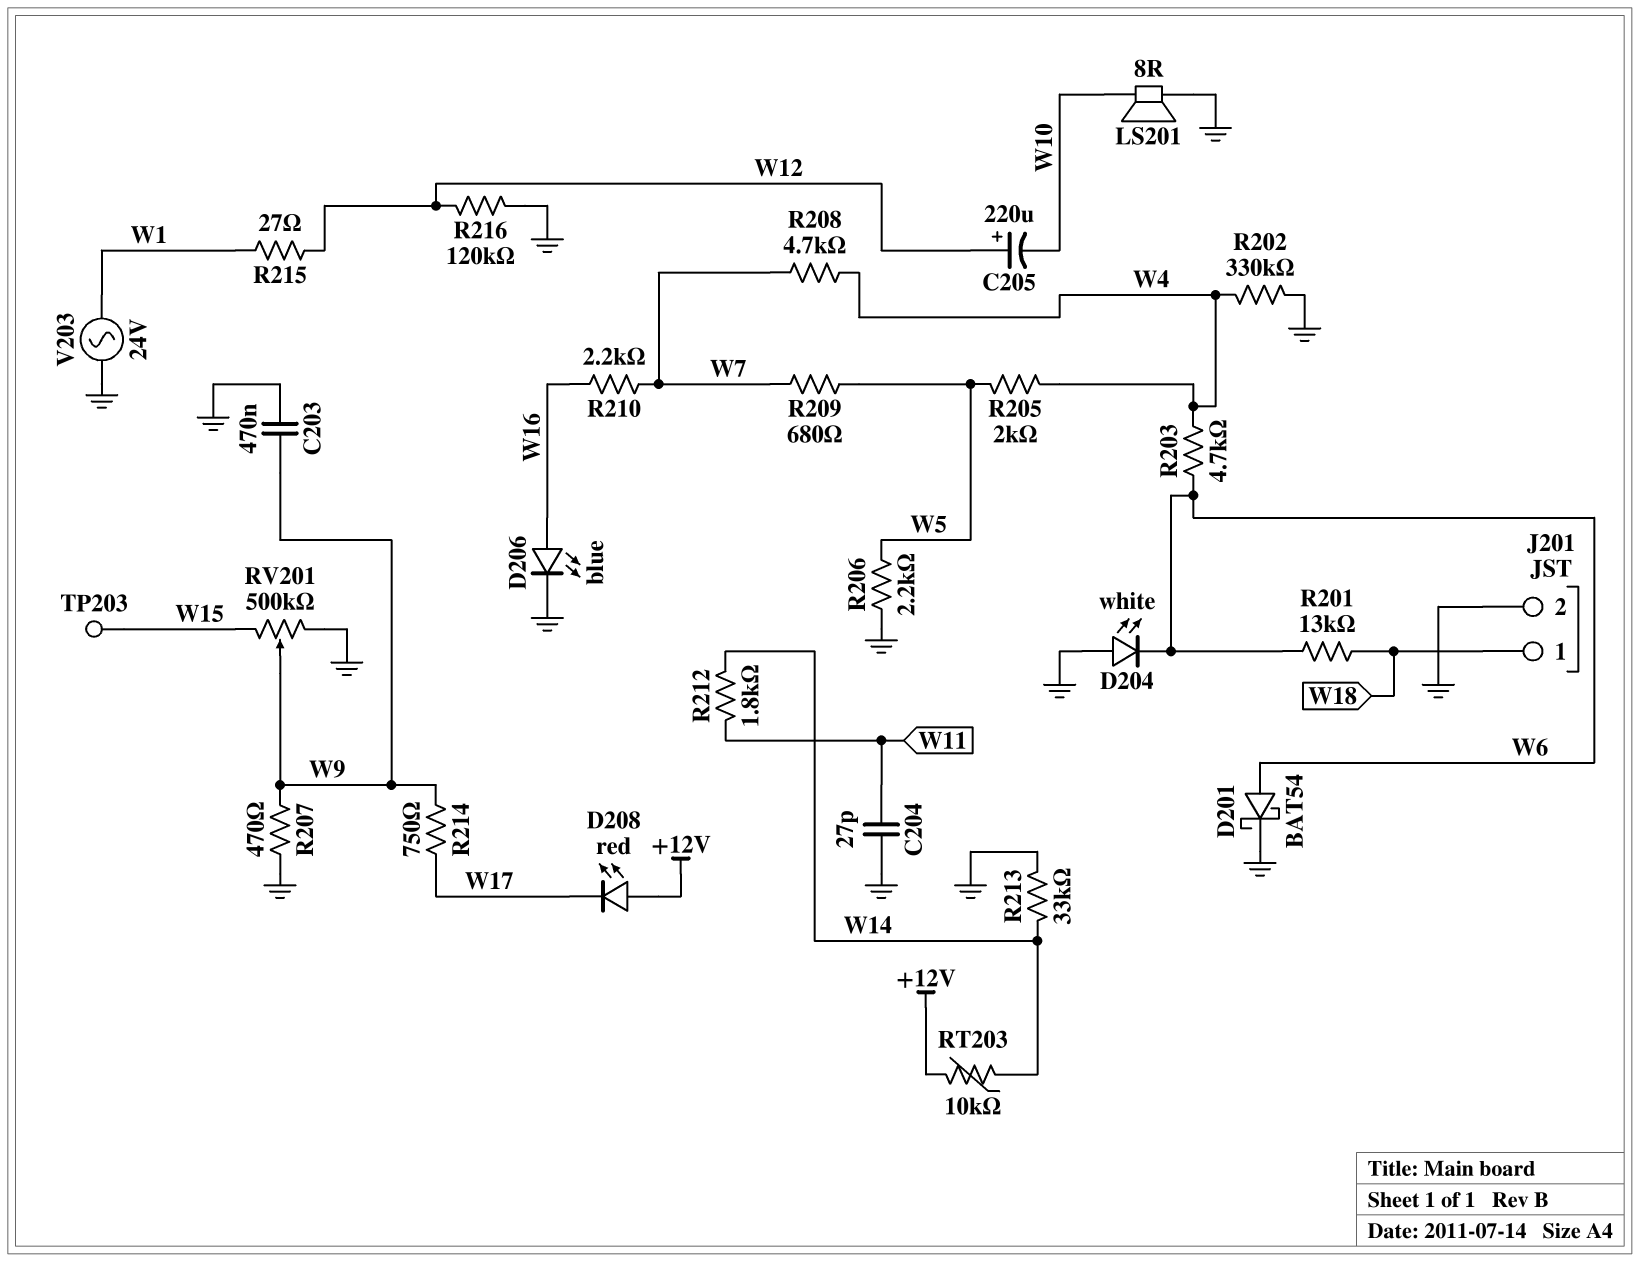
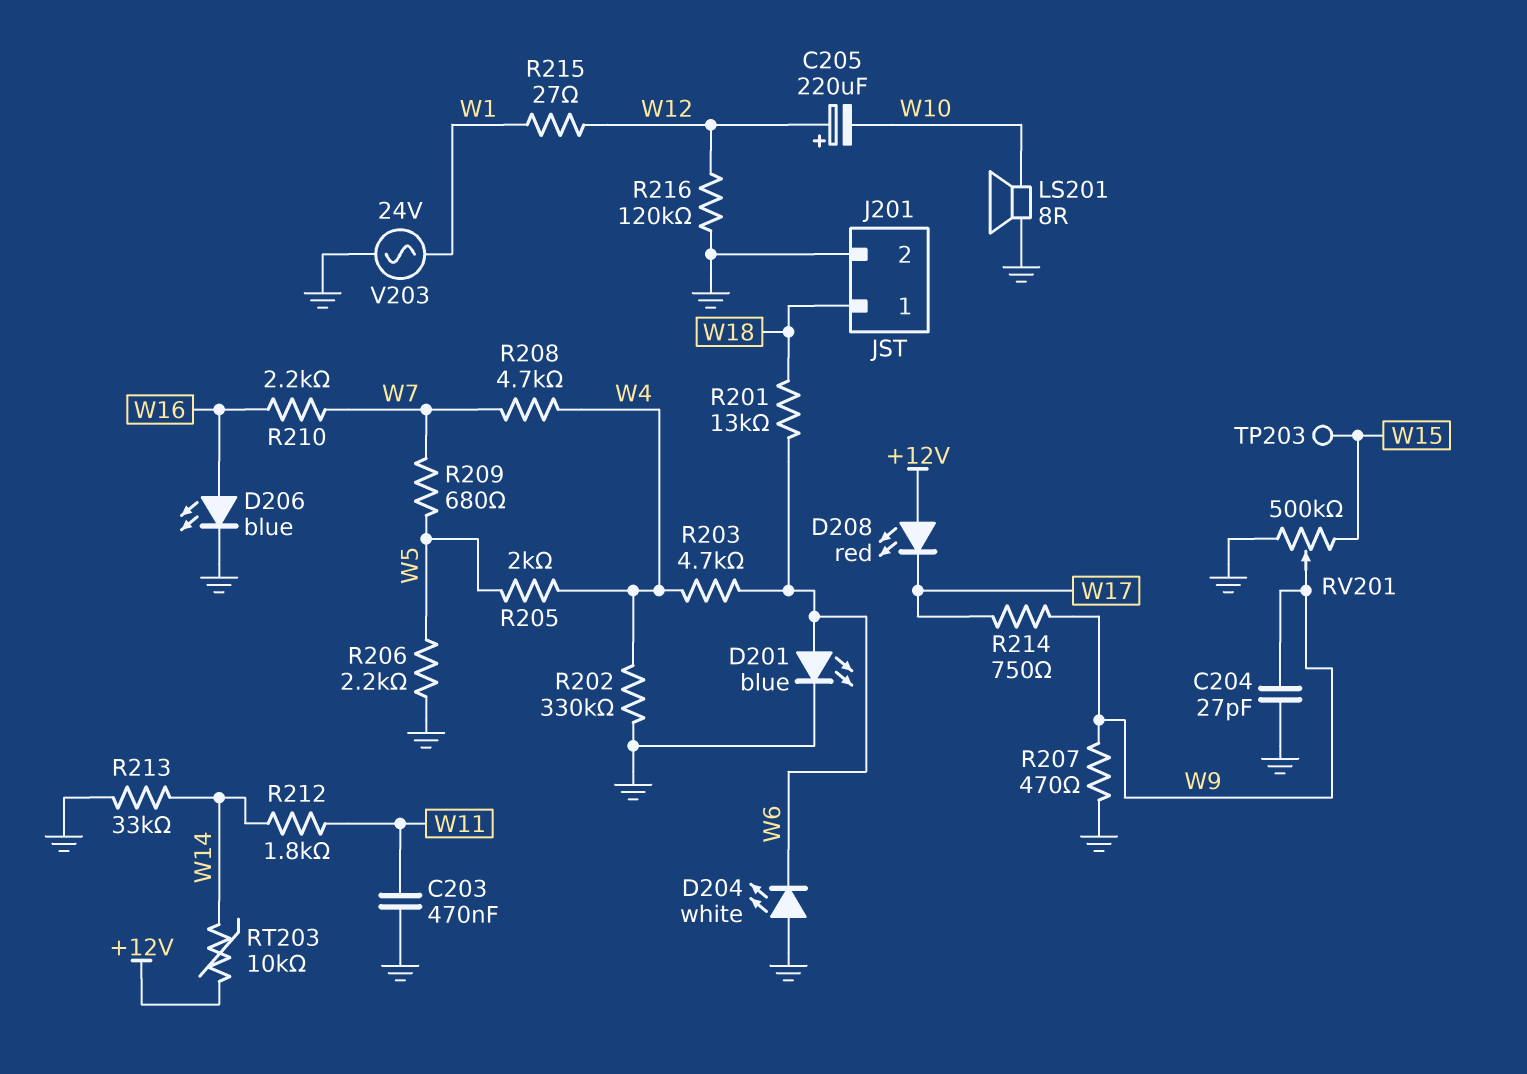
C203: 470nF (GND, W9) -> 470nF (GND, W11)
C204: 27pF (GND, W11) -> 27pF (GND, W9)
D201: schottky BAT54 (A W6, K GND) -> LED blue (A W6, K GND)

